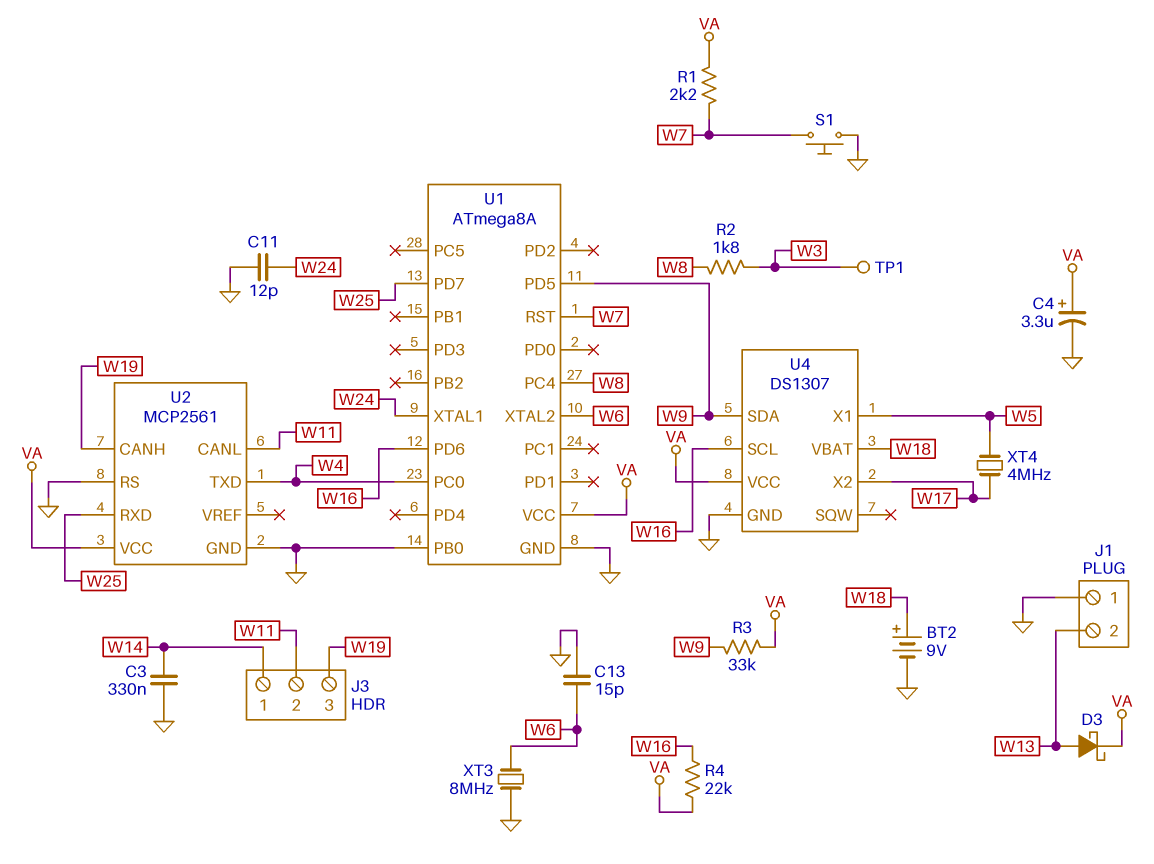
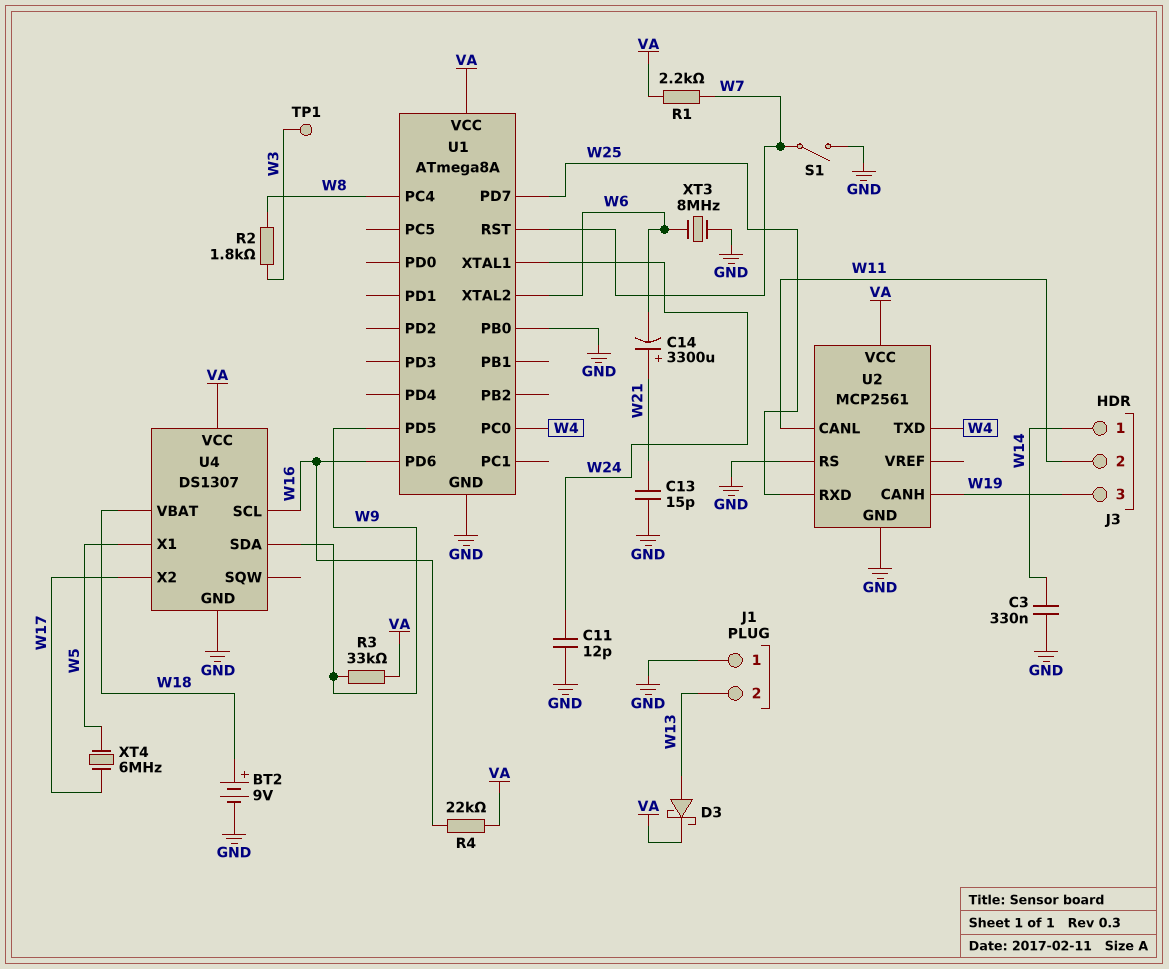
C4: 3.3uF (plus VA, minus GND) -> none
C13: 15pF (GND, W6) -> 15pF (GND, W21)
C14: none -> 3300uF (plus W21, minus W6)
S1: button (GND, W7) -> switch (GND, W7)
XT4: 4MHz (W5, W17) -> 6MHz (W5, W17)

